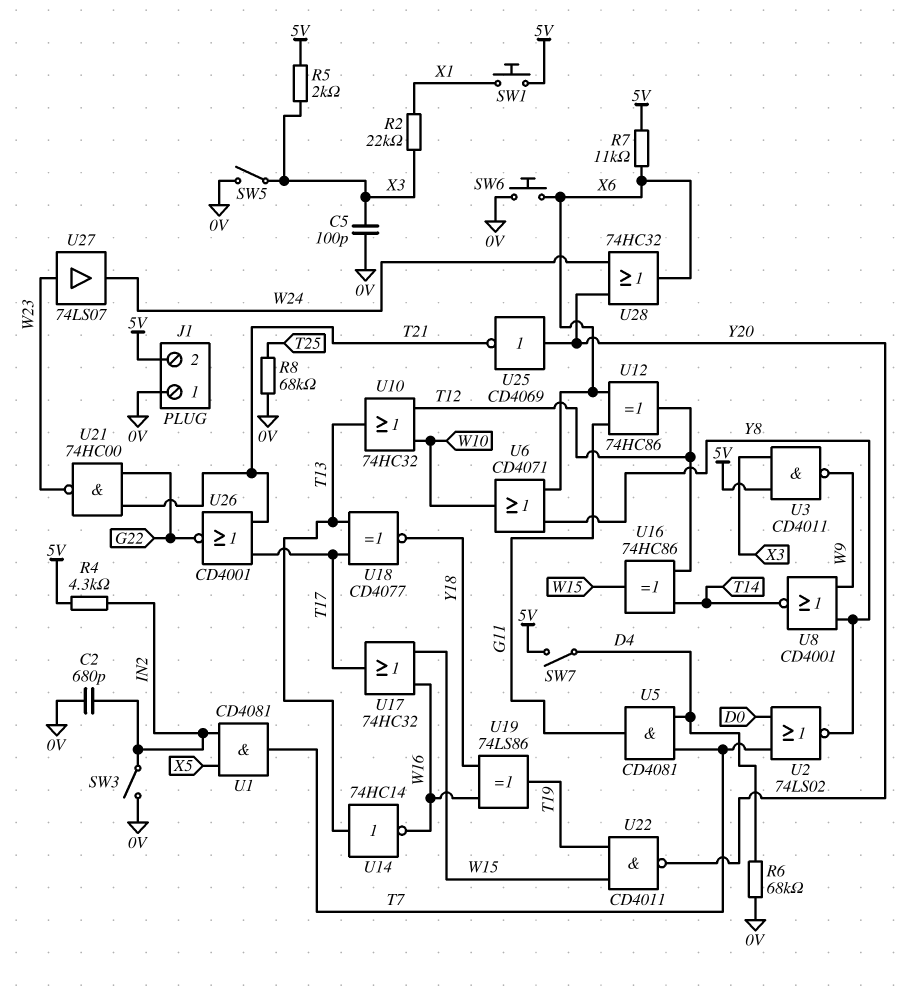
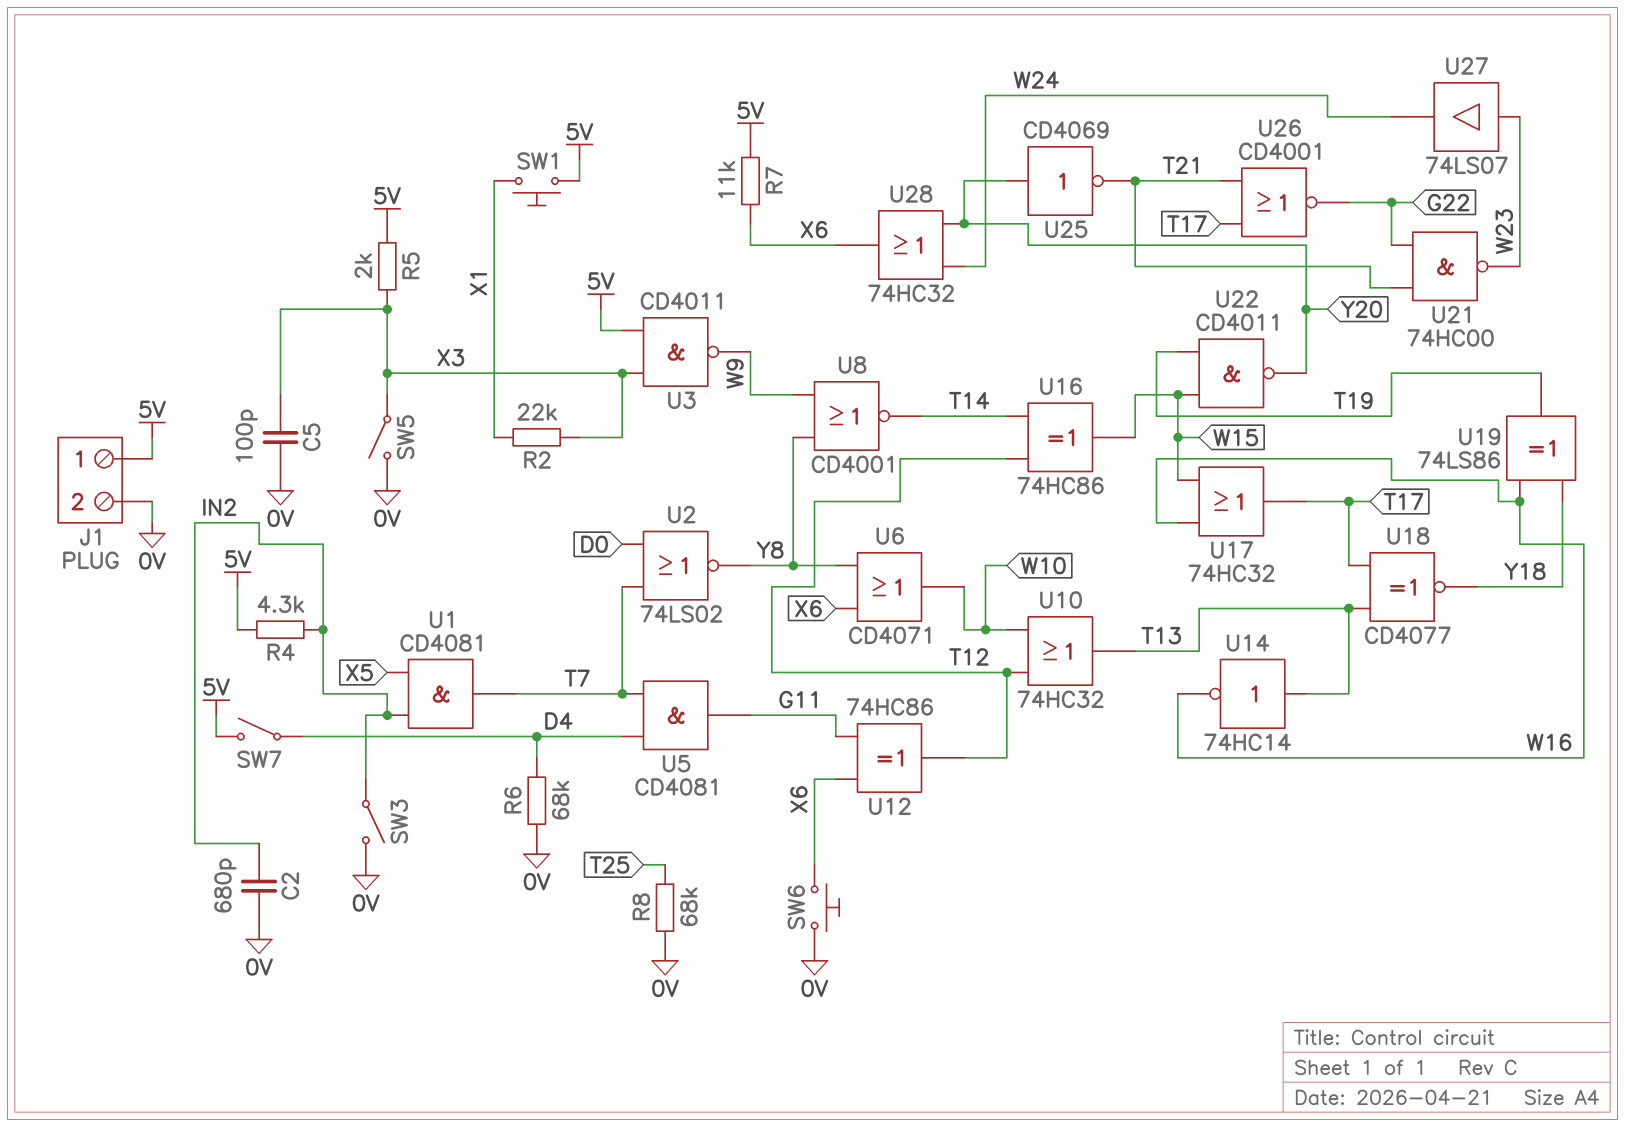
J1 pin 1: 0V -> 5V
J1 pin 2: 5V -> 0V

